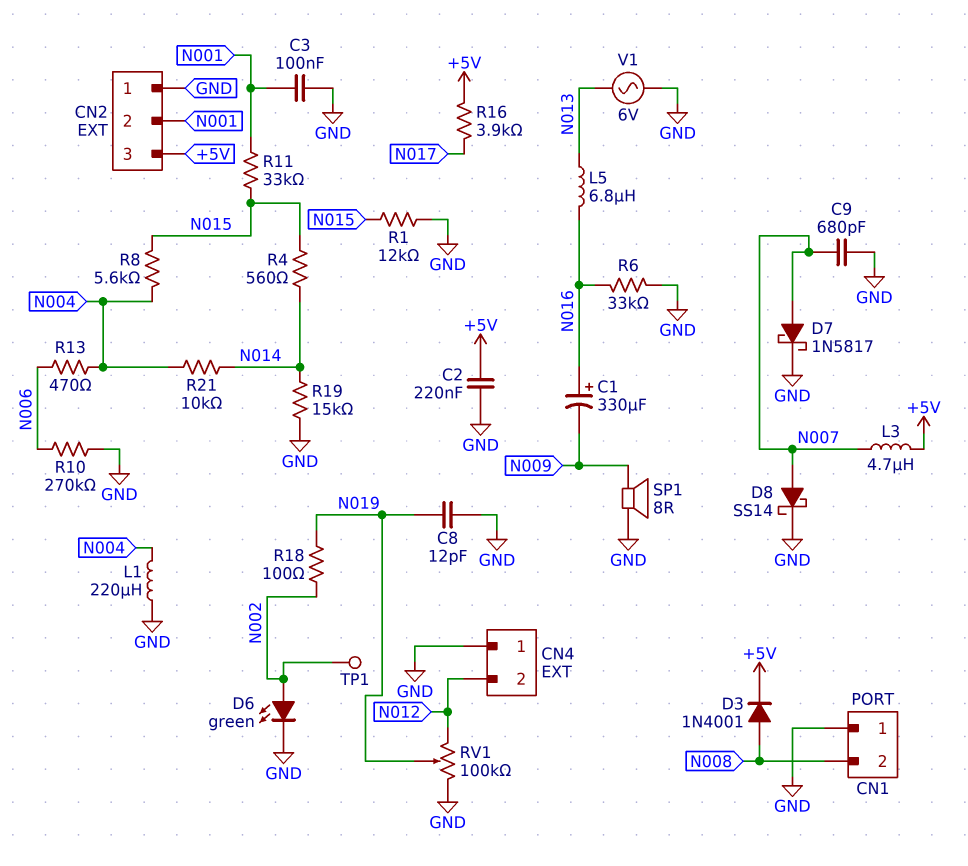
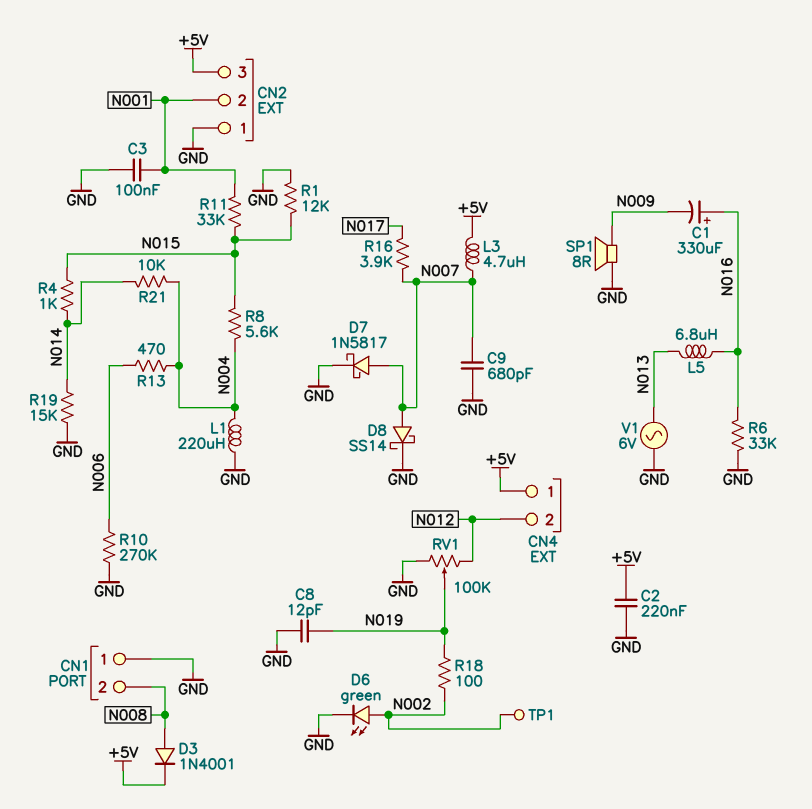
CN4 pin 1: GND -> +5V
R4: 560 (N014, N015) -> 1k (N014, N015)
R16: 3.9k (+5V, N017) -> 3.9k (N007, N017)

